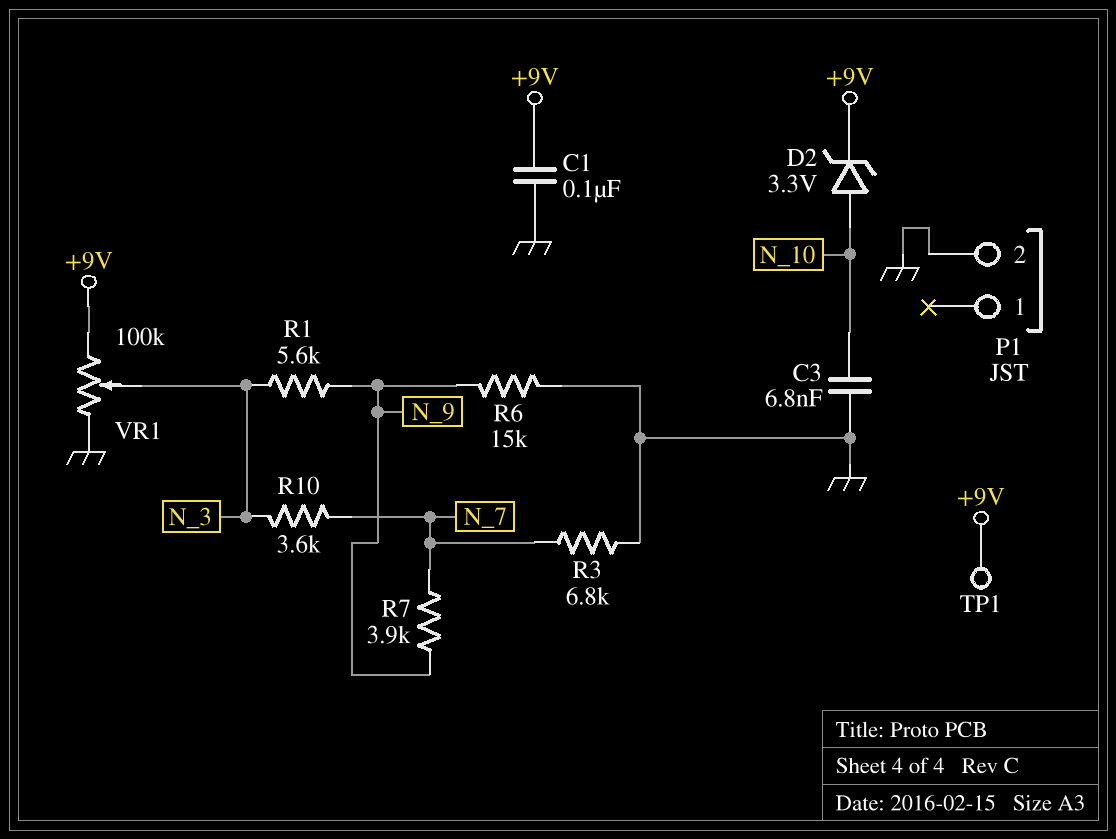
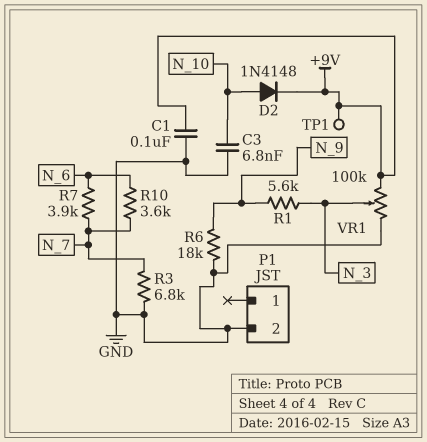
D2: zener 3.3V (A N_10, K +9V) -> diode 1N4148 (A N_10, K +9V)
R6: 15k (GND, N_9) -> 18k (GND, N_9)
R7: 3.9k (N_7, N_9) -> 3.9k (N_6, N_7)
R10: 3.6k (N_3, N_7) -> 3.6k (N_6, N_7)

